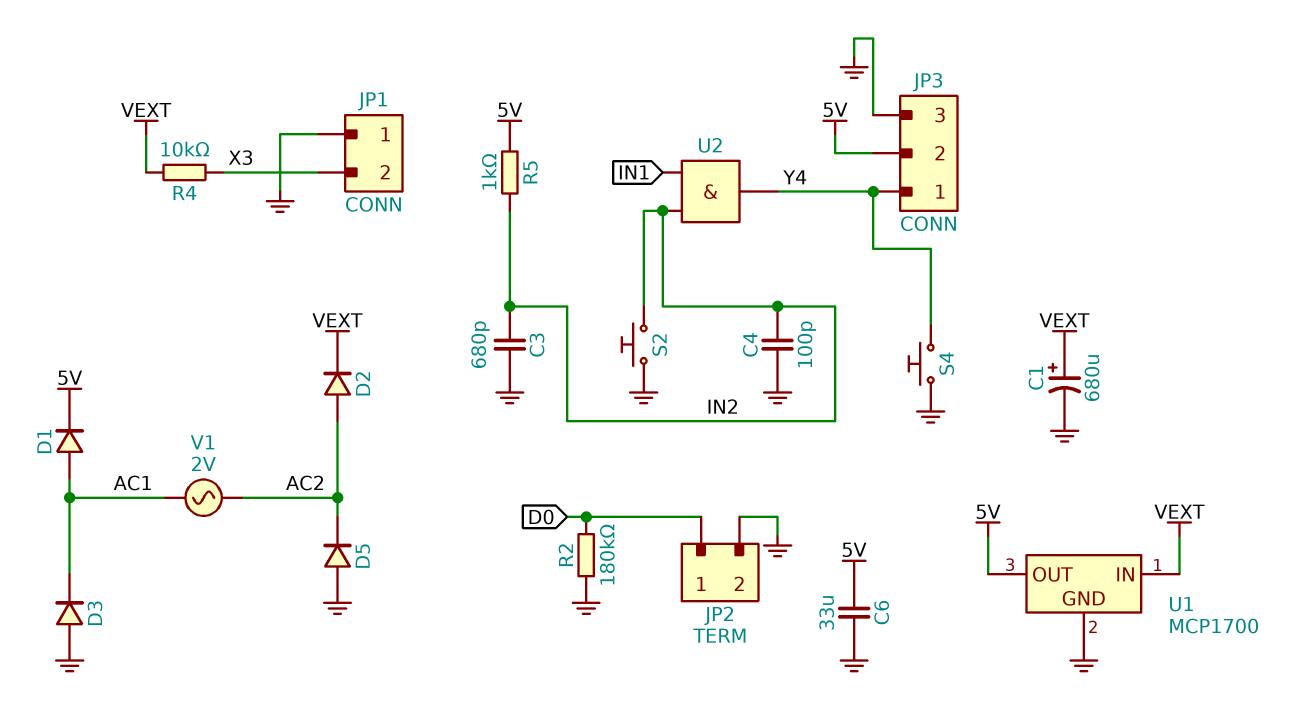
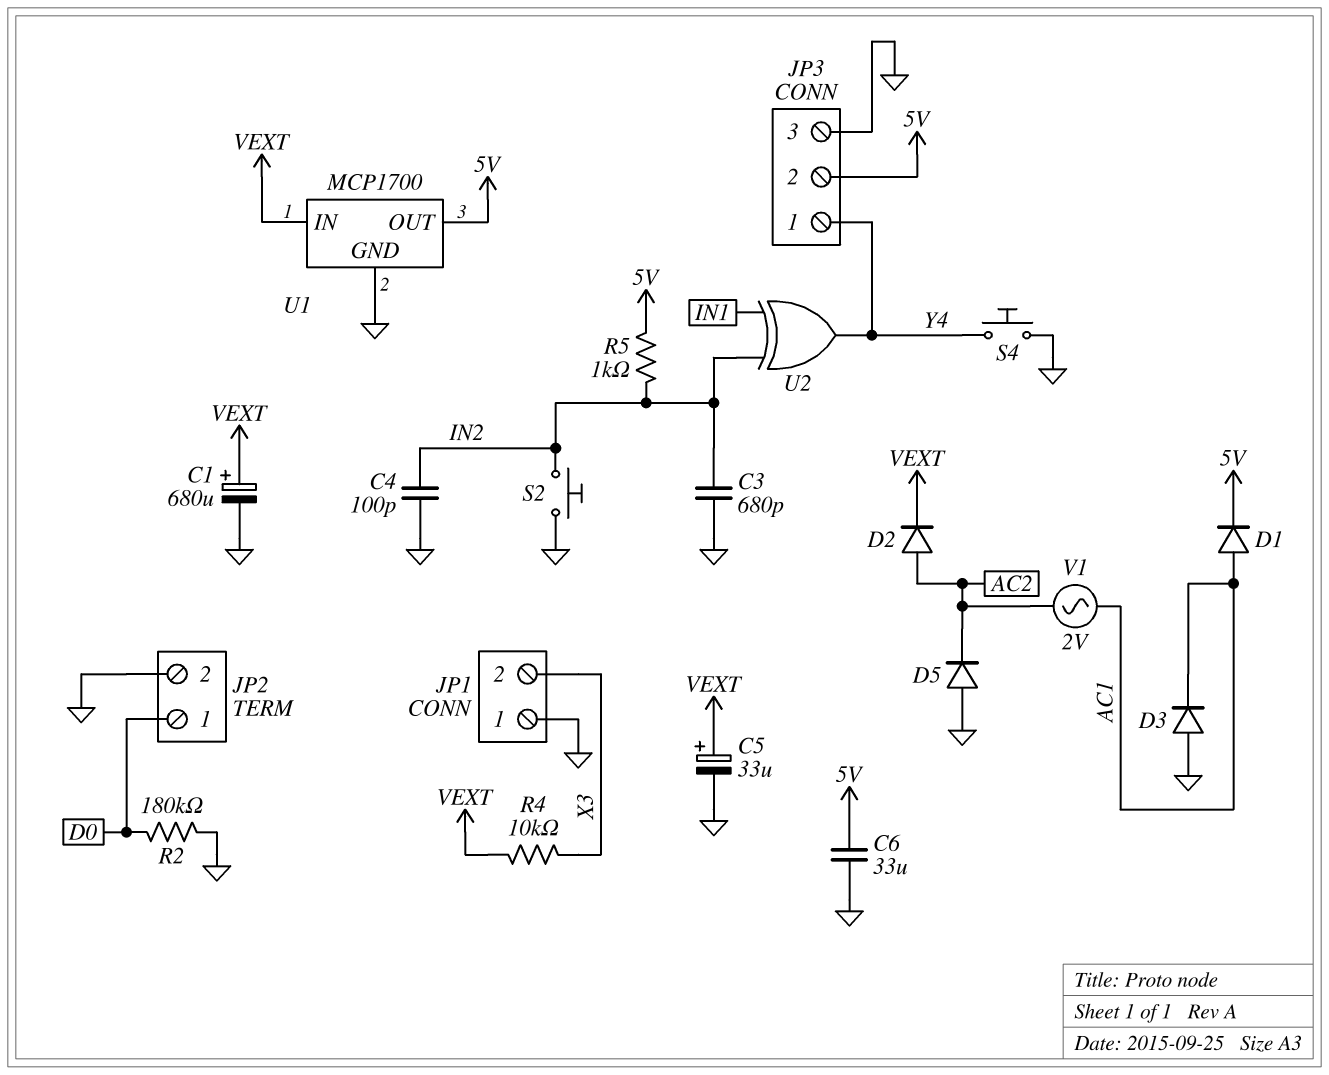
C5: none -> 33uF (plus VEXT, minus GND)
U2: AND (in IN1, in IN2, out Y4) -> XOR (in IN1, in IN2, out Y4)

